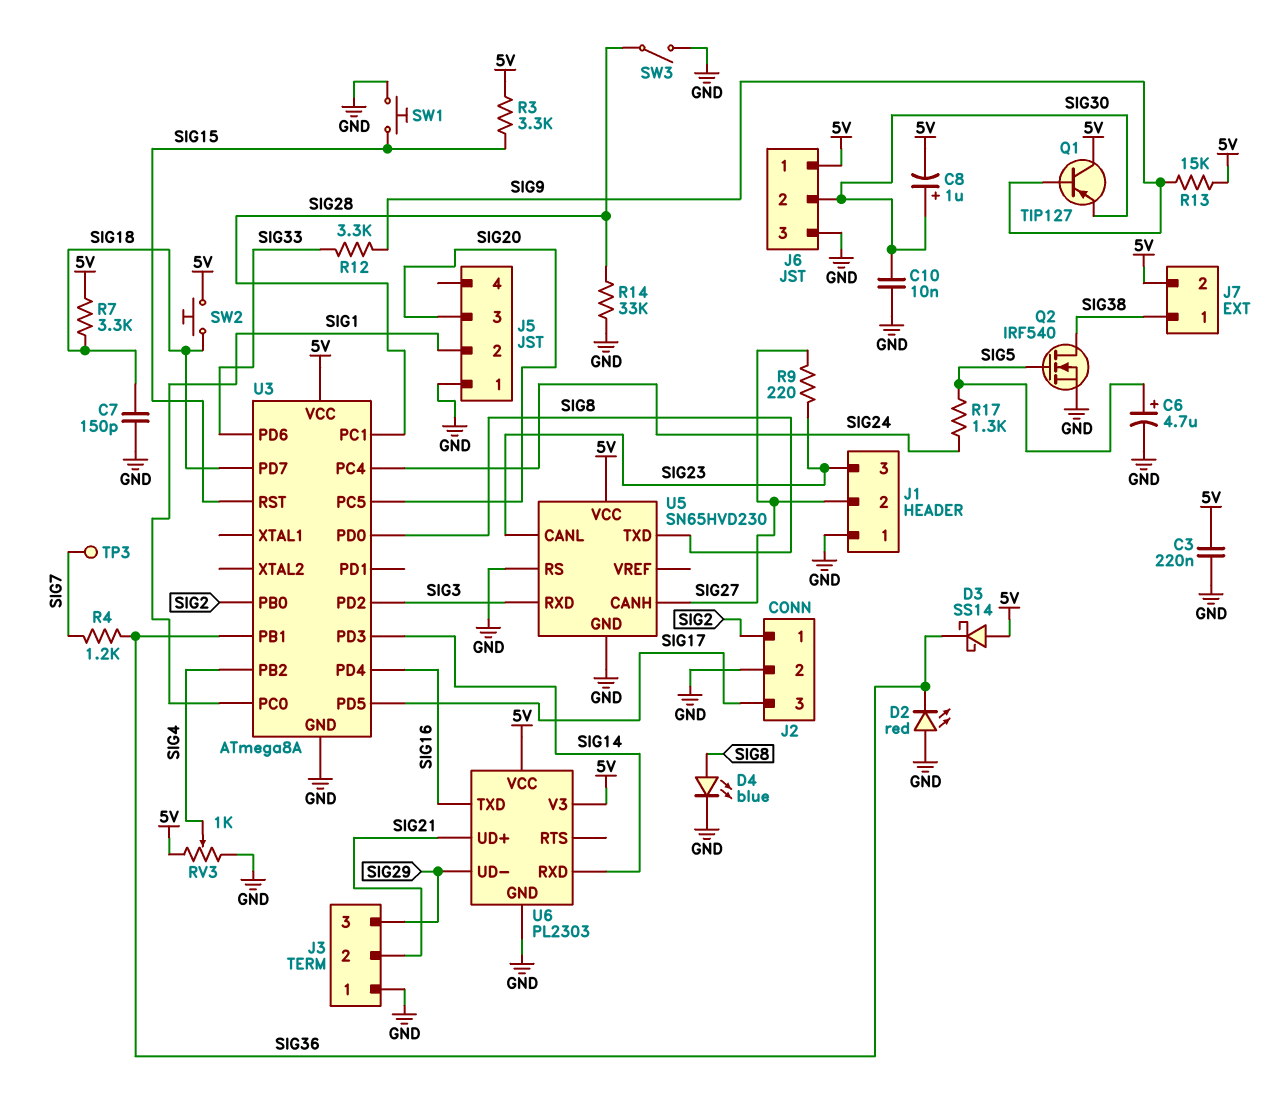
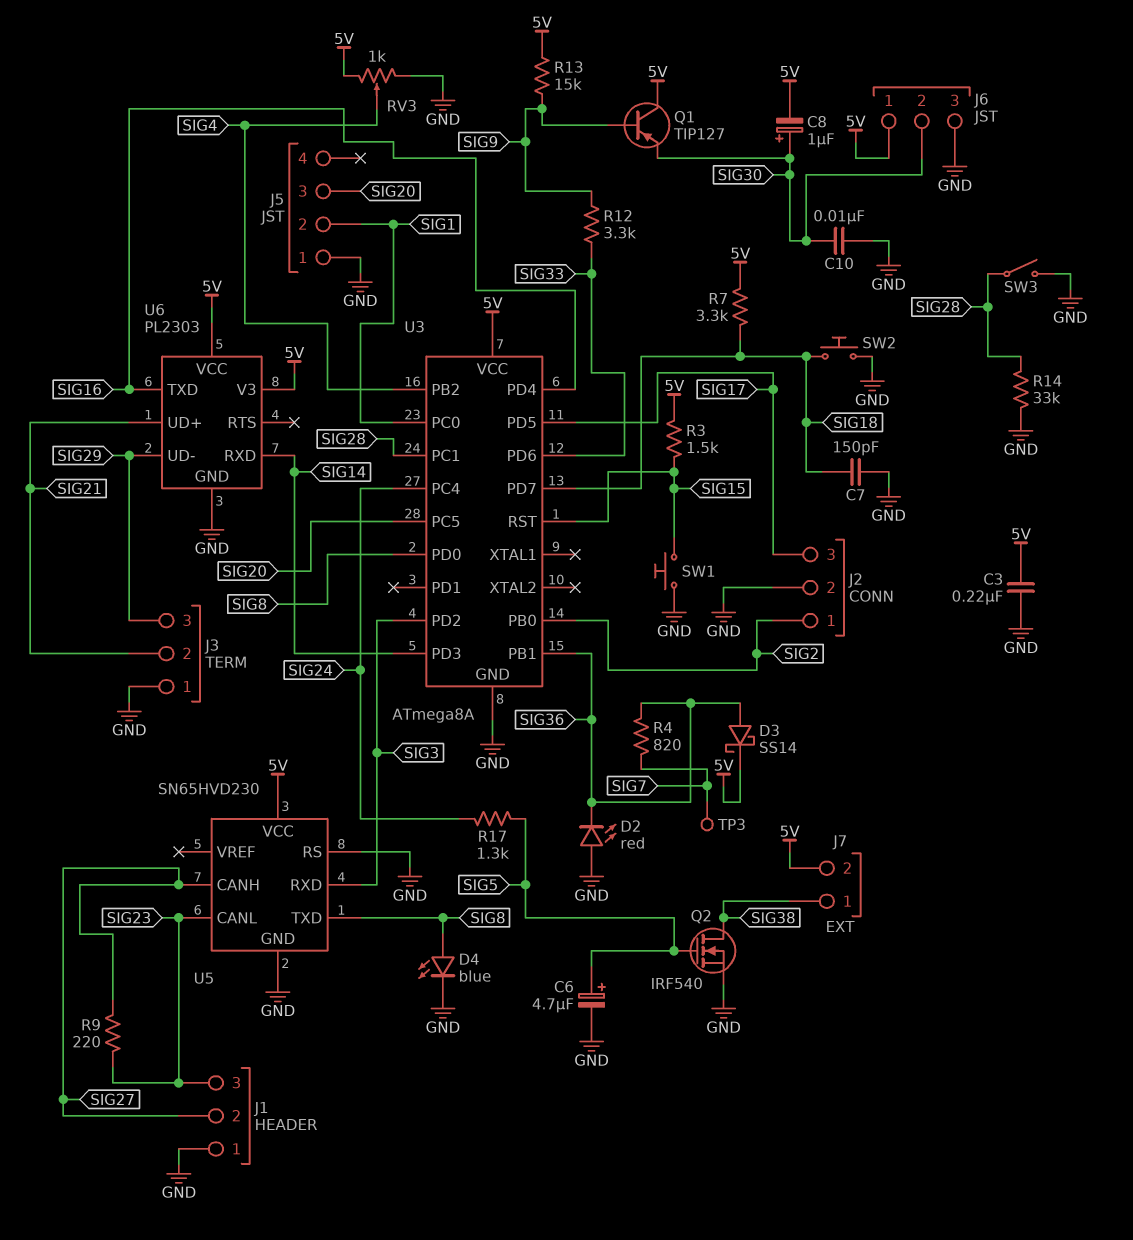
D3: schottky SS14 (A 5V, K SIG36) -> schottky SS14 (A SIG36, K 5V)
R3: 3.3k (5V, SIG15) -> 1.5k (5V, SIG15)
R4: 1.2k (SIG7, SIG36) -> 820 (SIG7, SIG36)
SW2: button (5V, SIG18) -> button (GND, SIG18)

